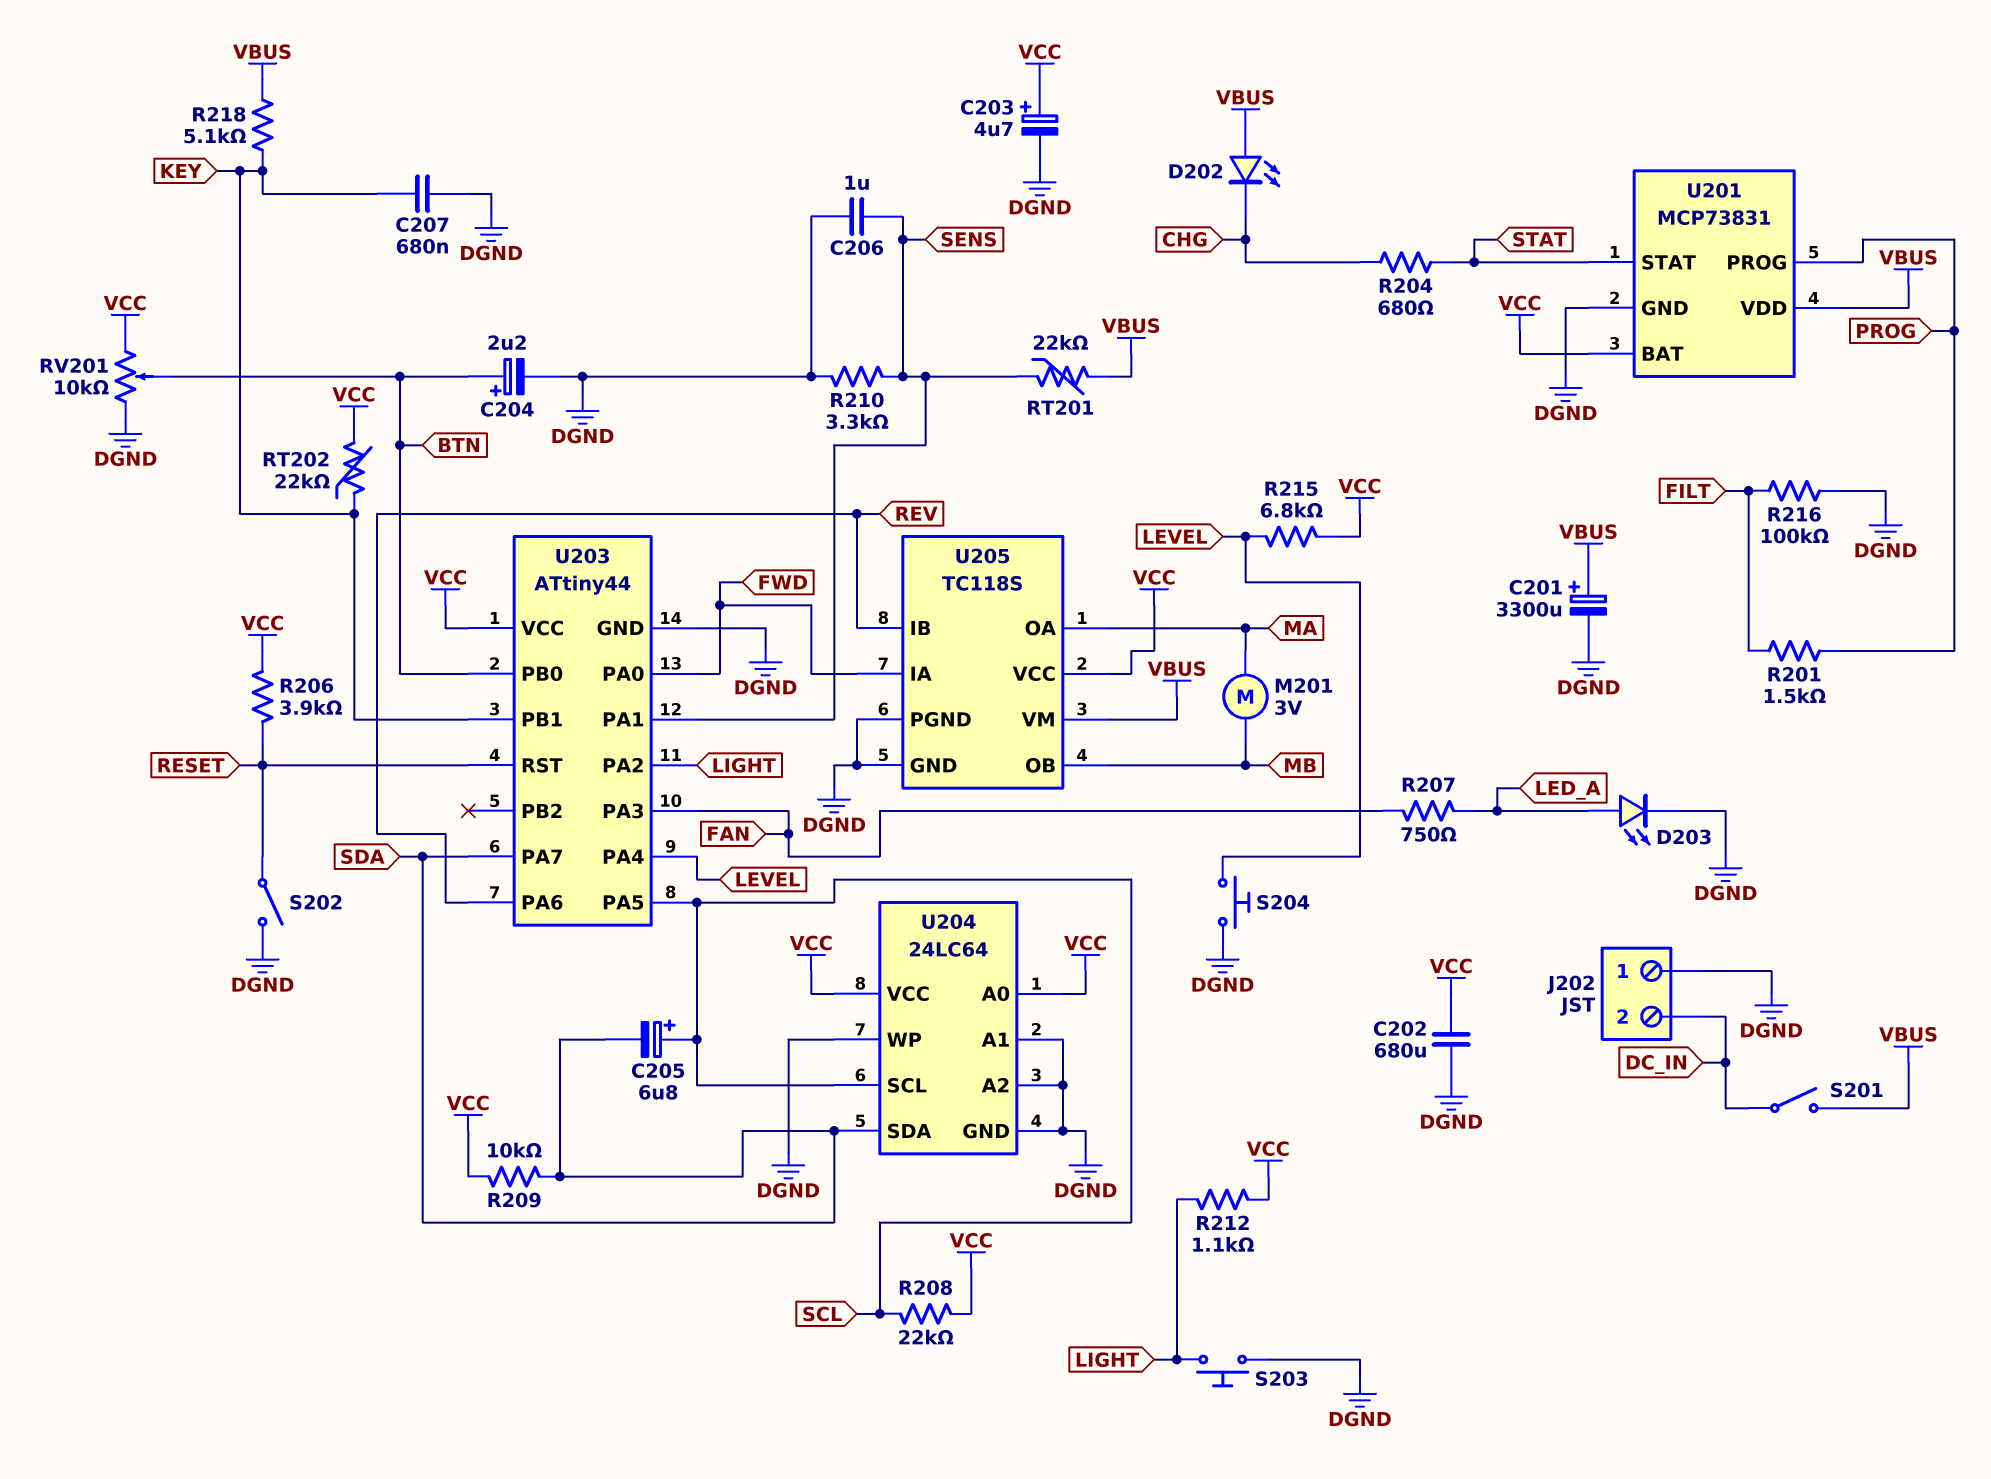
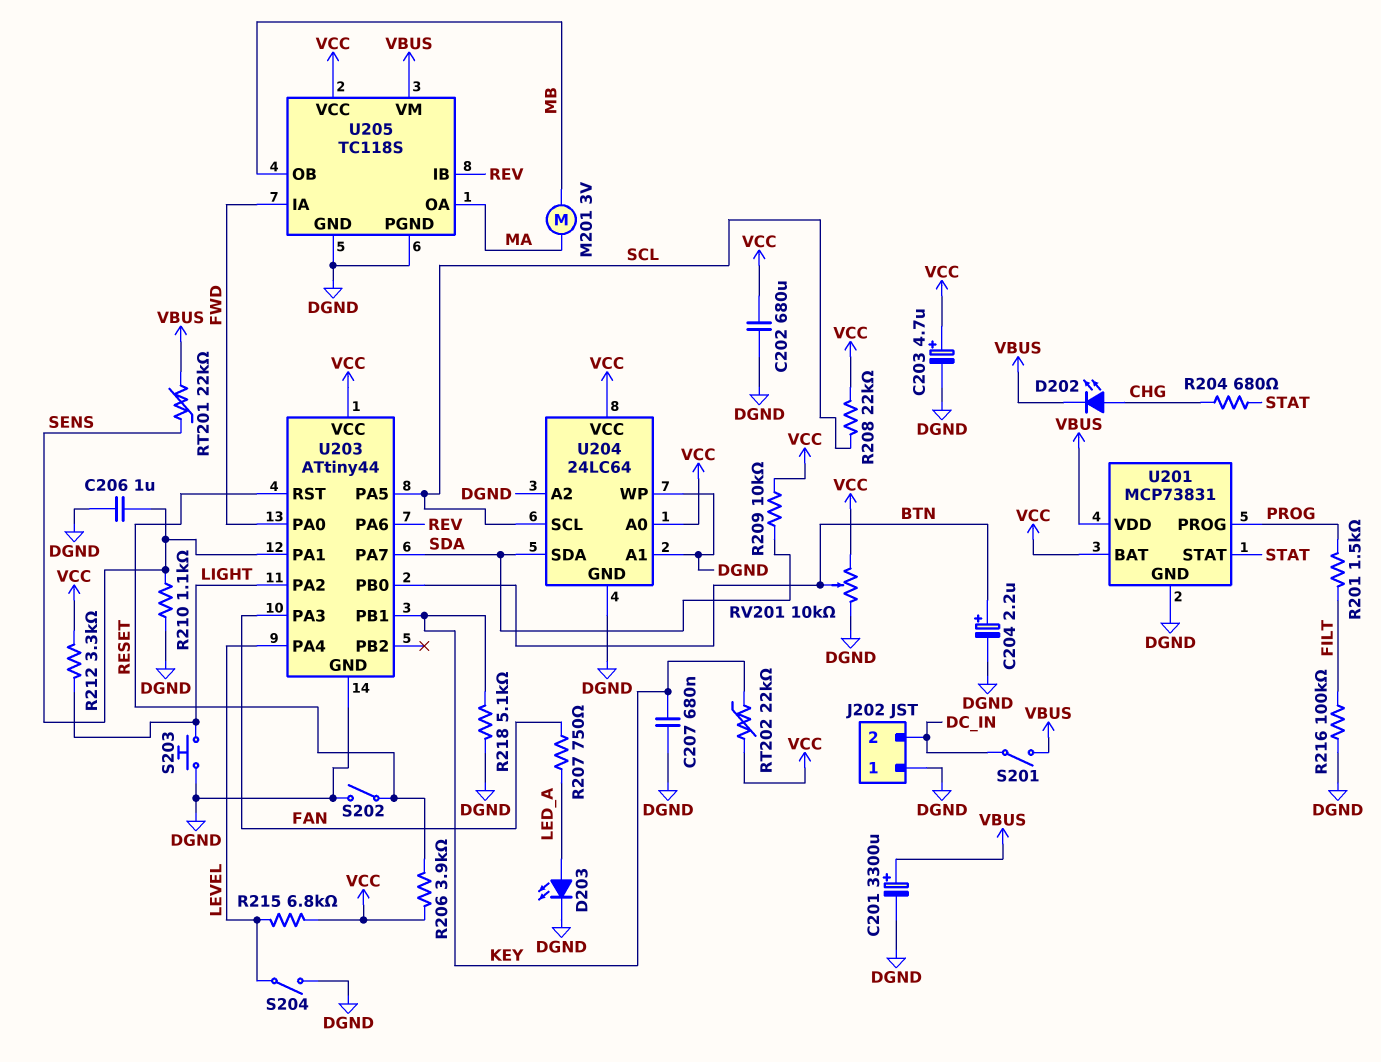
C205: 6.8uF (plus SCL, minus SDA) -> none
D202: LED (A VBUS, K CHG) -> LED (A CHG, K VBUS)
R210: 3.3k (DGND, SENS) -> 1.1k (DGND, SENS)
R212: 1.1k (LIGHT, VCC) -> 3.3k (LIGHT, VCC)
R218: 5.1k (KEY, VBUS) -> 5.1k (DGND, KEY)
S204: button (DGND, LEVEL) -> switch (DGND, LEVEL)

